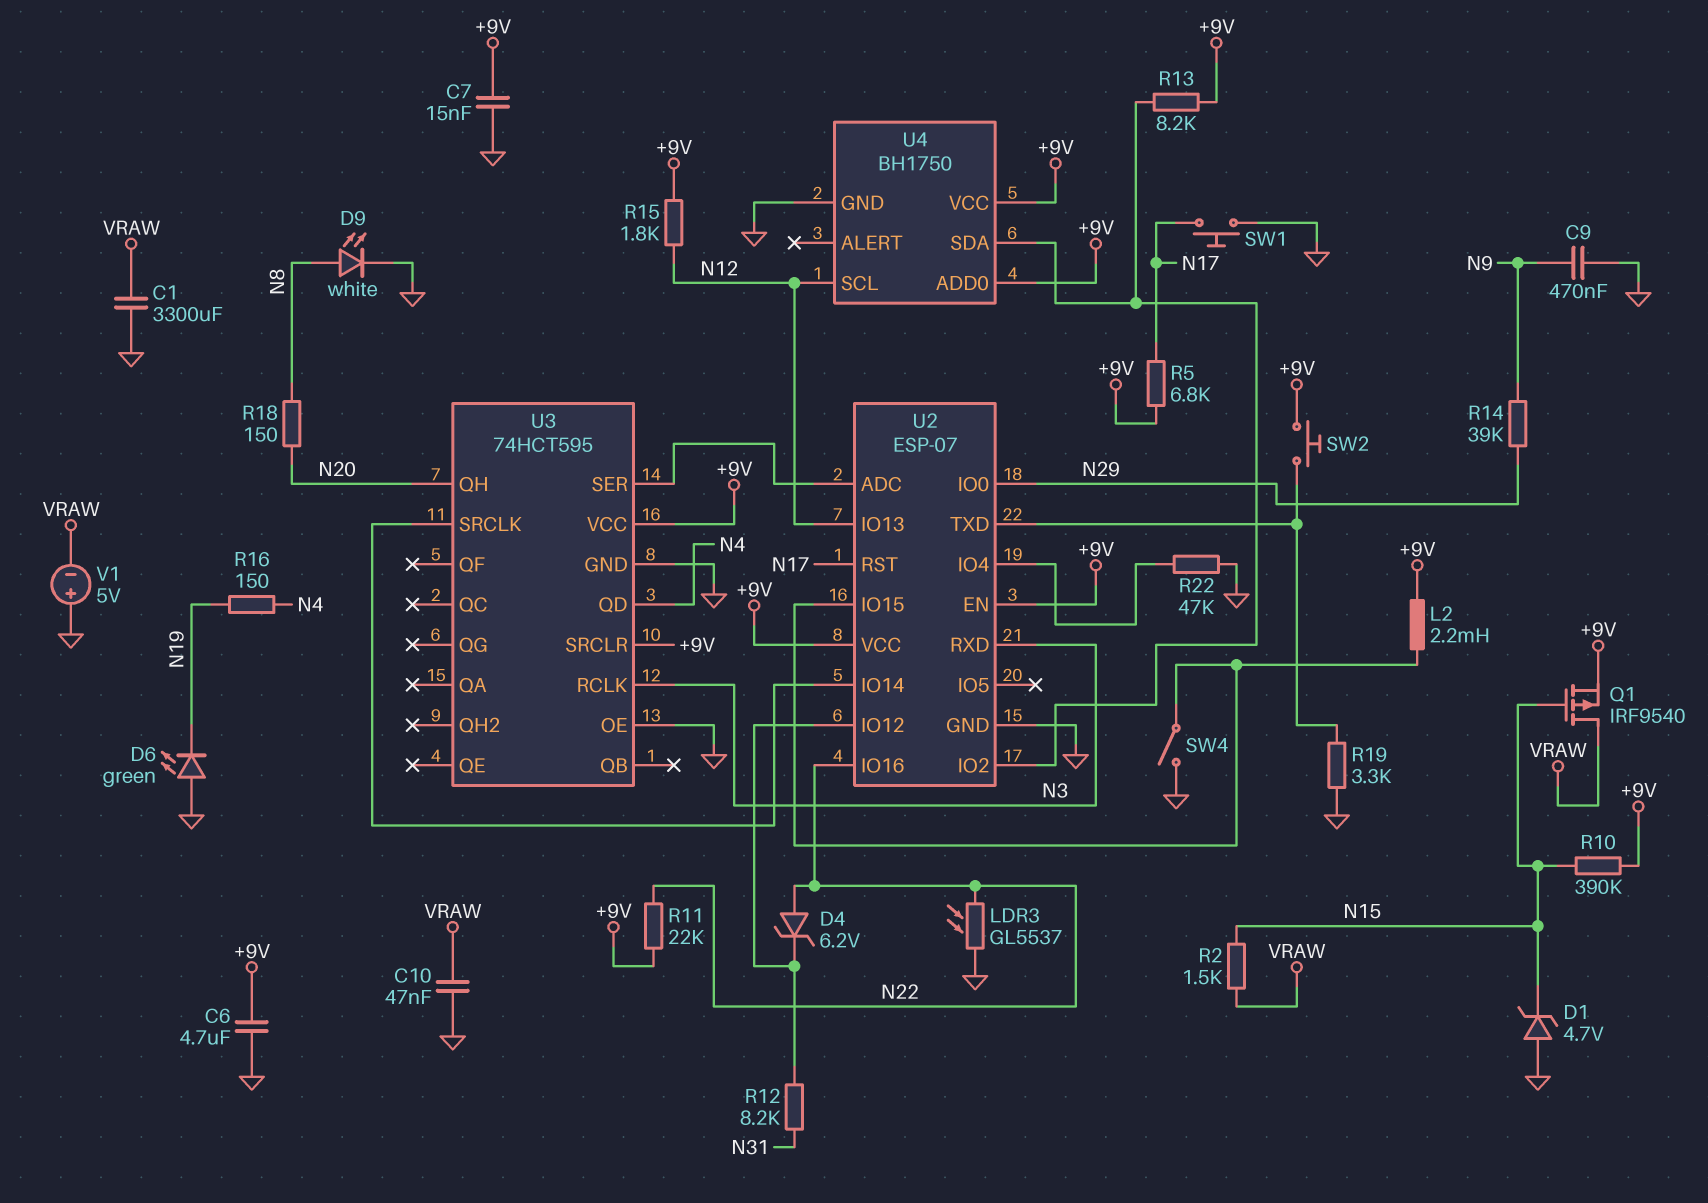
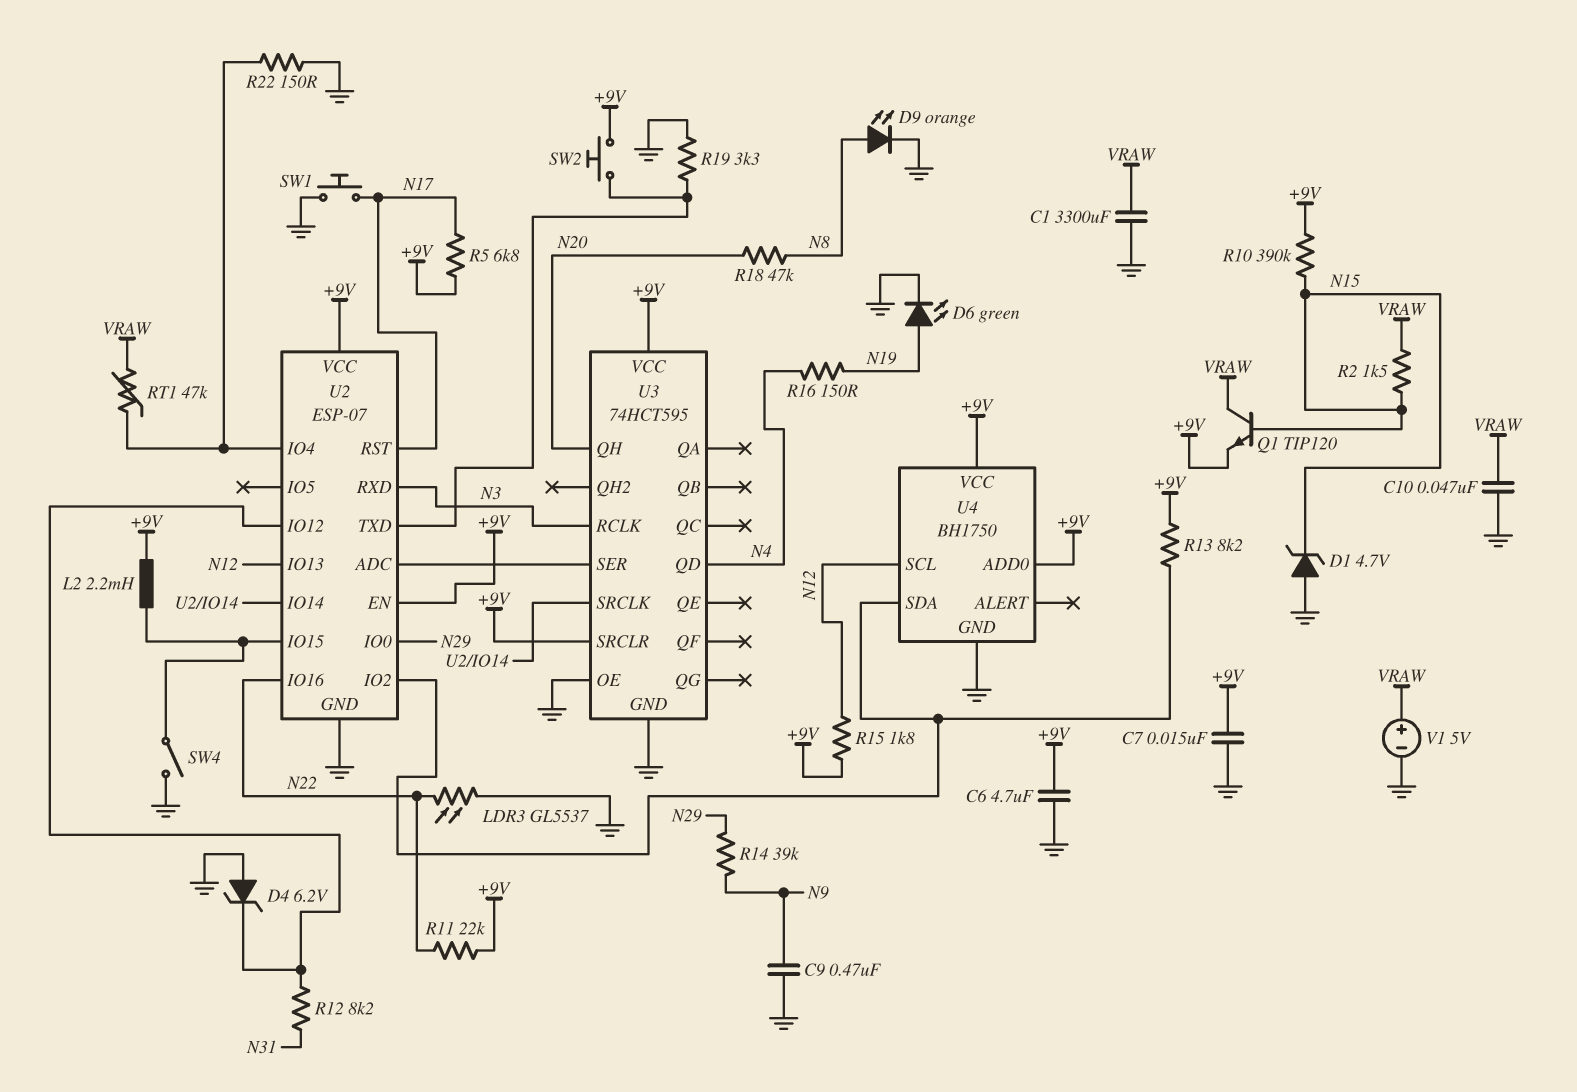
D4: zener 6.2V (A N22, K U2/IO12) -> zener 6.2V (A GND, K U2/IO12)
D6: LED green (A GND, K N19) -> LED green (A N19, K GND)
D9: LED white (A N8, K GND) -> LED orange (A N8, K GND)
Q1: PMOS IRF9540 (G N15, D VRAW, S +9V) -> NPN TIP120 (B N15, C VRAW, E +9V)
R18: 150 (N8, N20) -> 47k (N8, N20)
R22: 47k (GND, U2/IO4) -> 150 (GND, U2/IO4)
RT1: none -> 47k (U2/IO4, VRAW)
V1: 5V (plus GND, minus VRAW) -> 5V (plus VRAW, minus GND)

